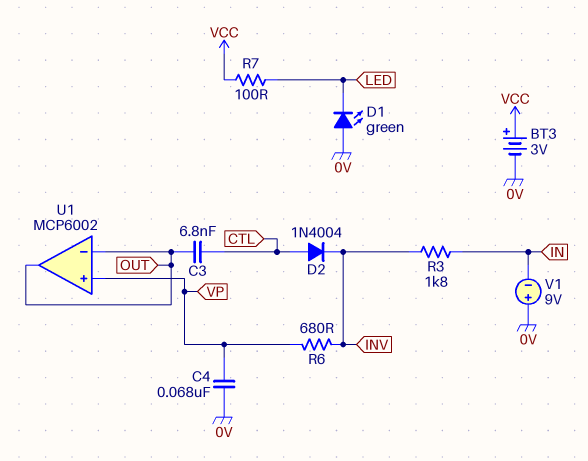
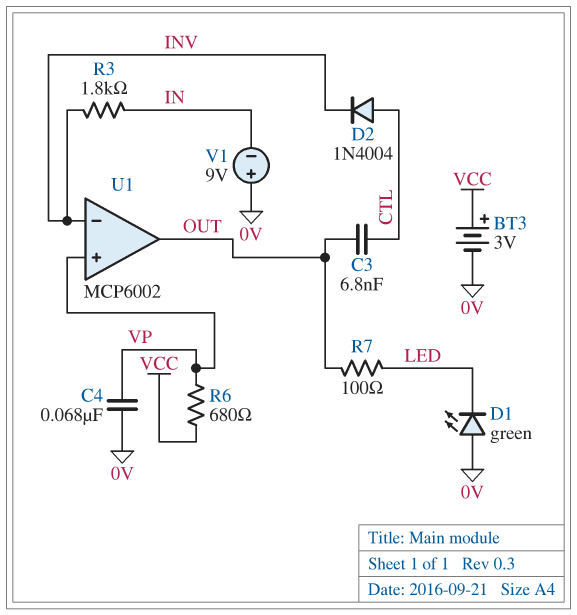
R6: 680 (INV, VP) -> 680 (VCC, VP)
R7: 100 (LED, VCC) -> 100 (LED, OUT)
U1 pin in-: OUT -> INV

